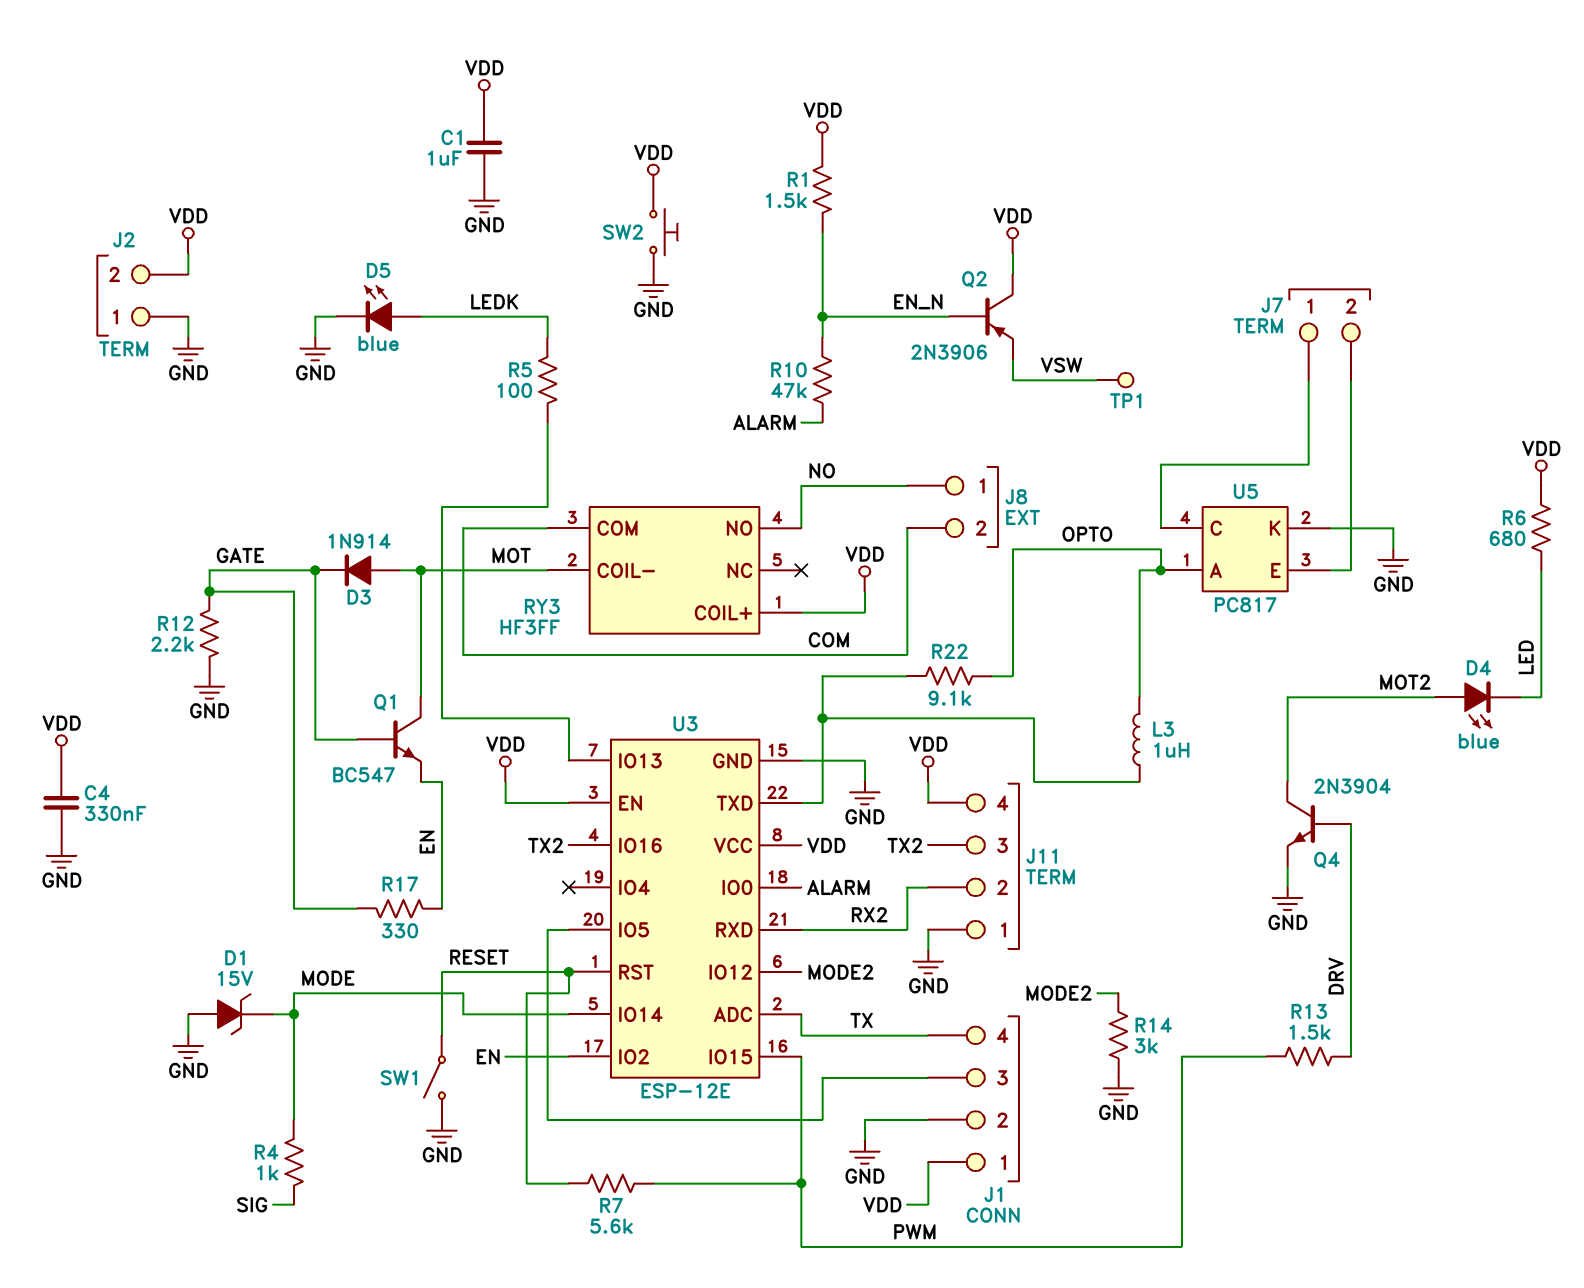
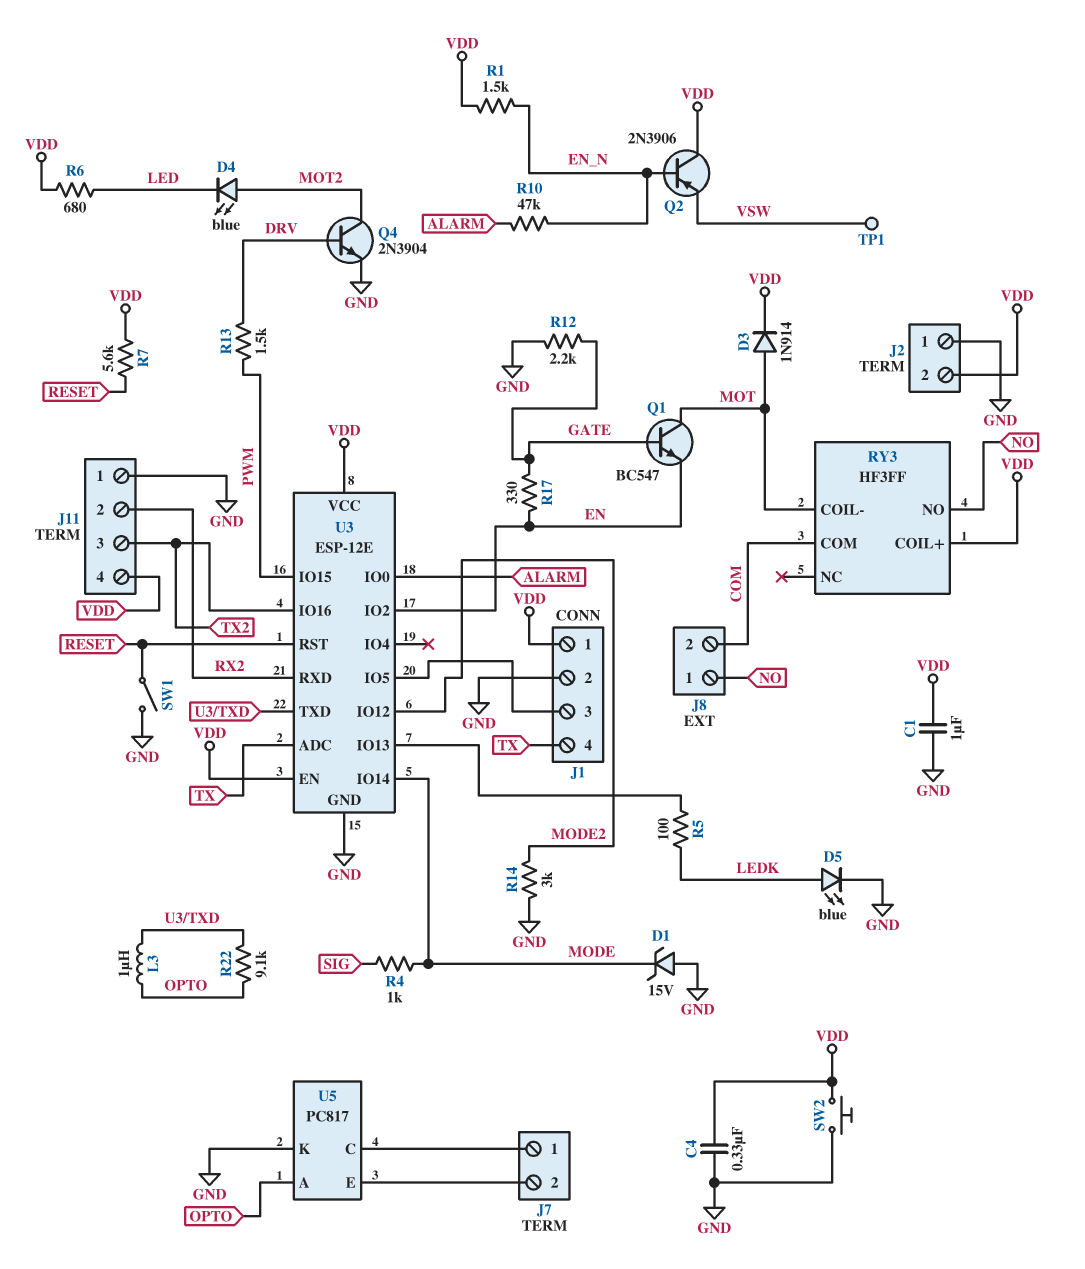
D3: diode 1N914 (A MOT, K GATE) -> diode 1N914 (A MOT, K VDD)
R7: 5.6k (PWM, RESET) -> 5.6k (RESET, VDD)

